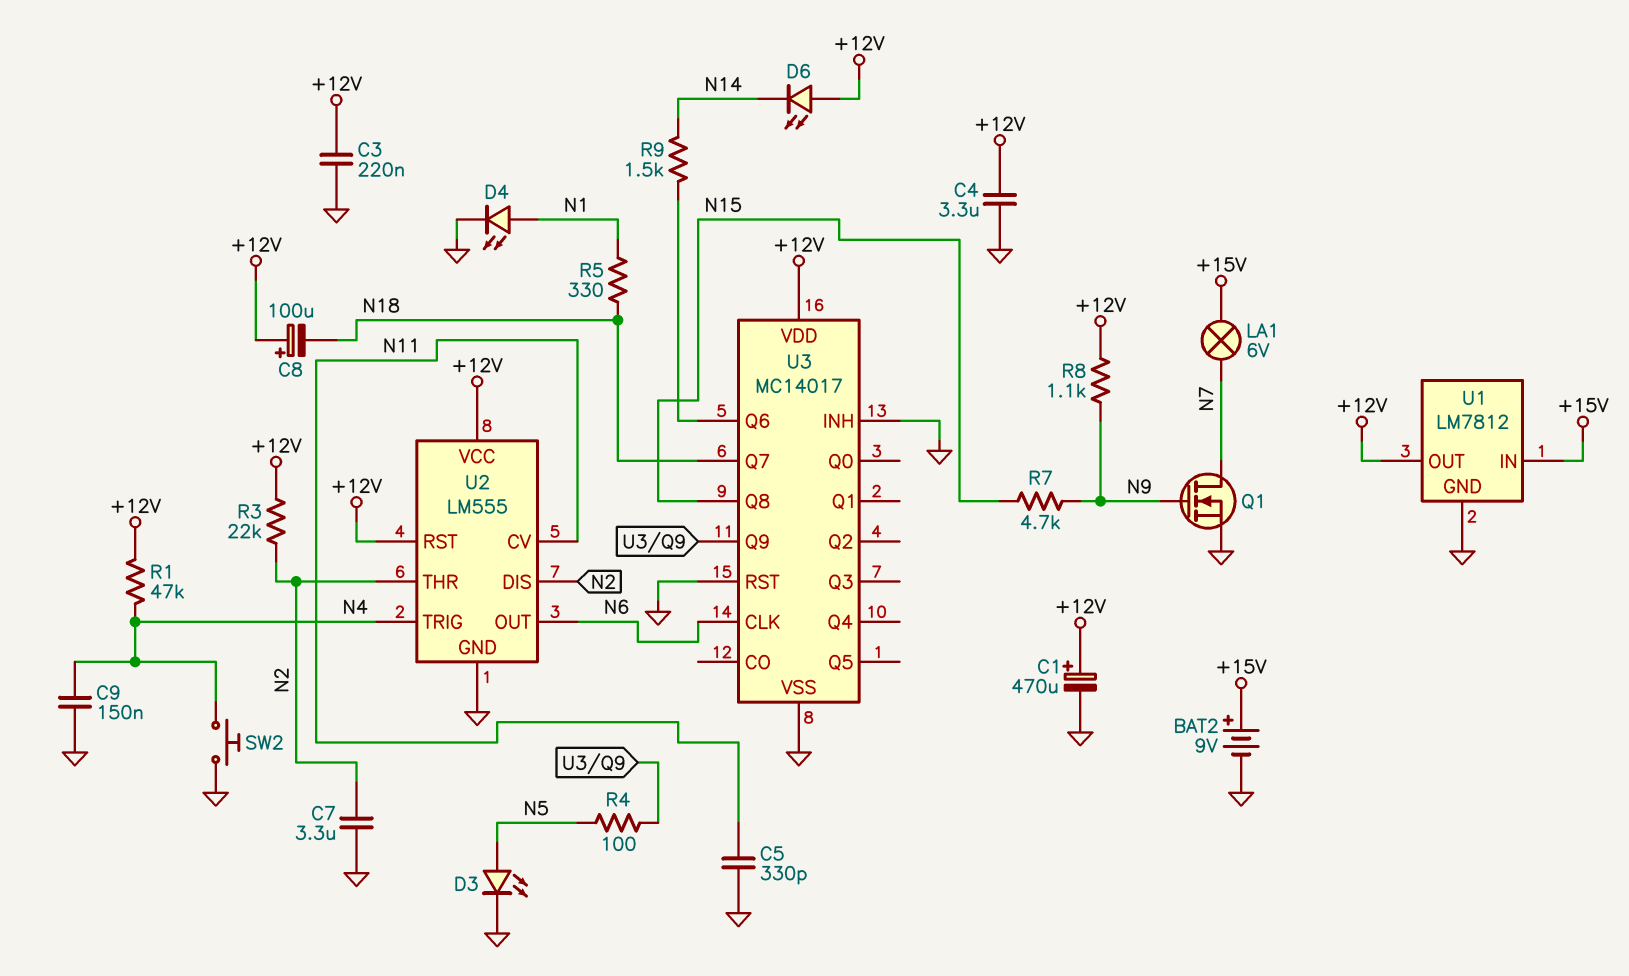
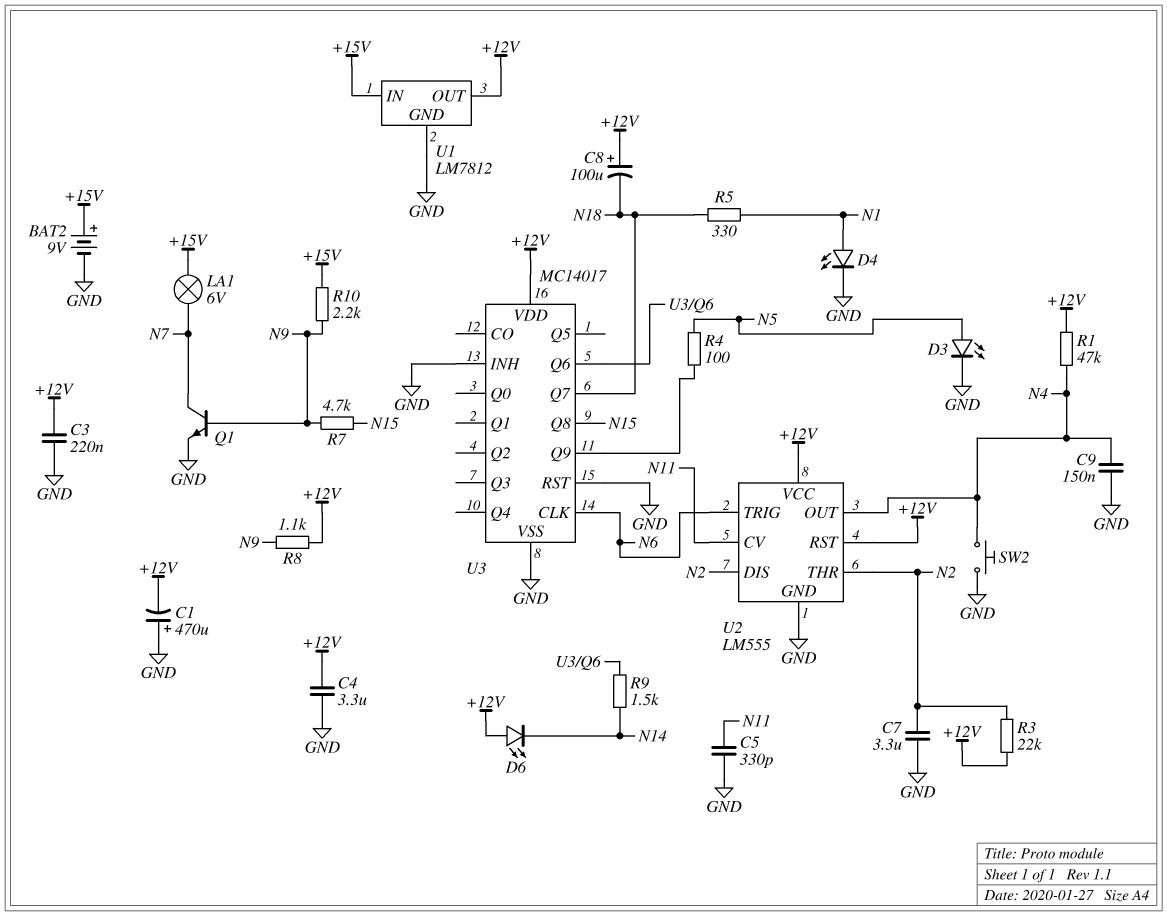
C1: 470uF (plus +12V, minus GND) -> 470uF (plus GND, minus +12V)
Q1: NMOS (G N9, D N7, S GND) -> NPN (B N9, C N7, E GND)
R10: none -> 2.2k (+15V, N9)
U2 pin OUT: N6 -> N4
U2 pin TRIG: N4 -> N6

